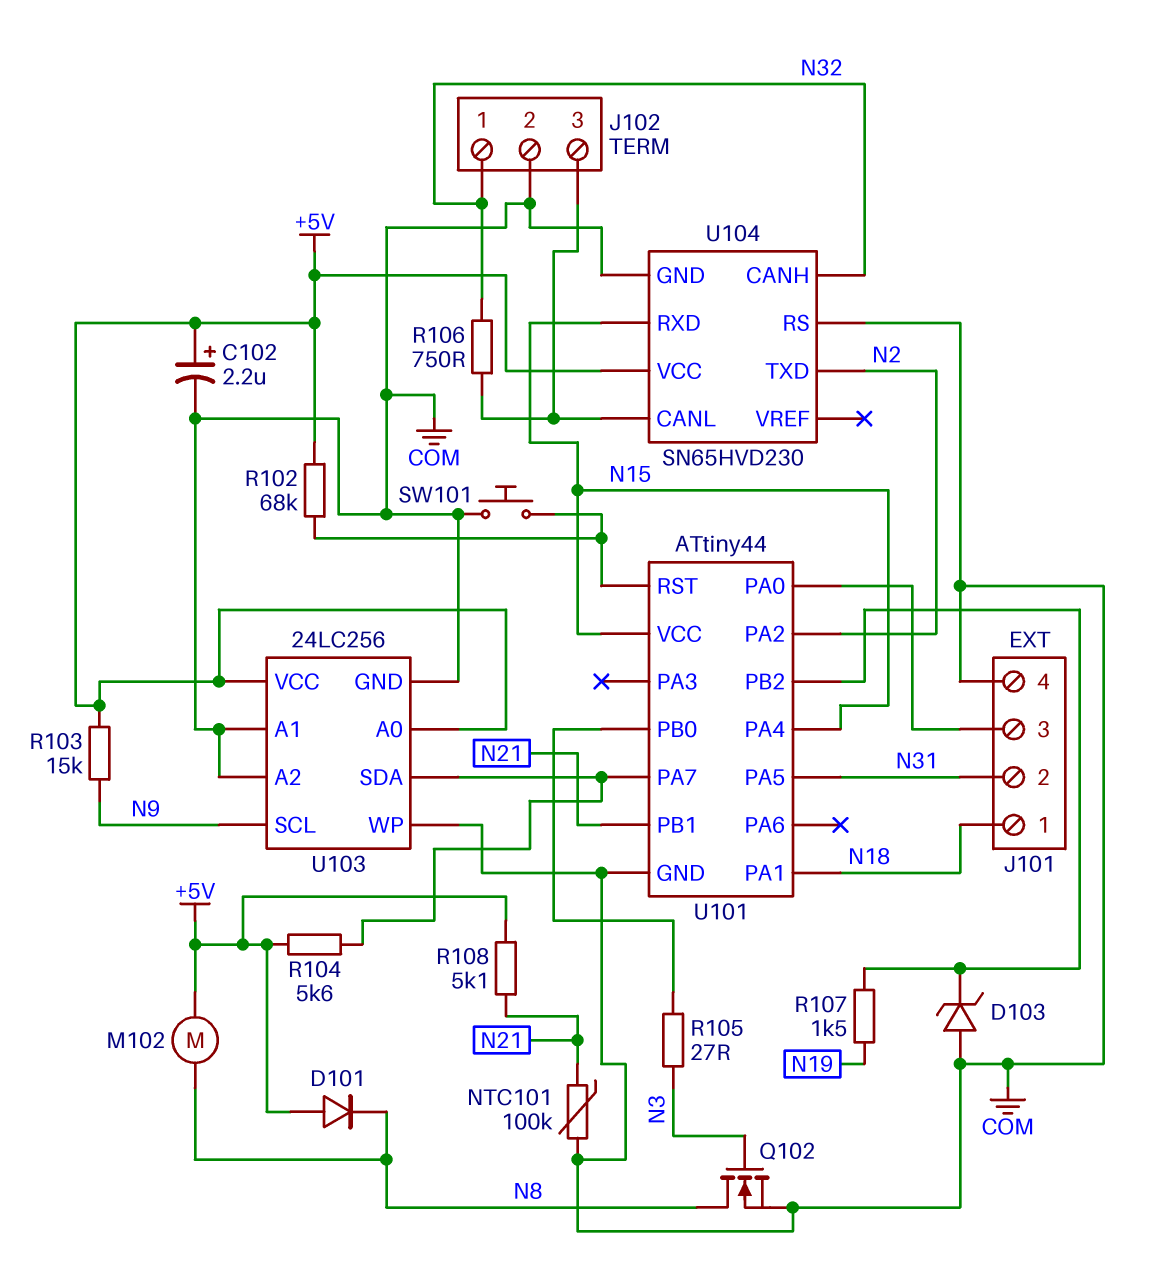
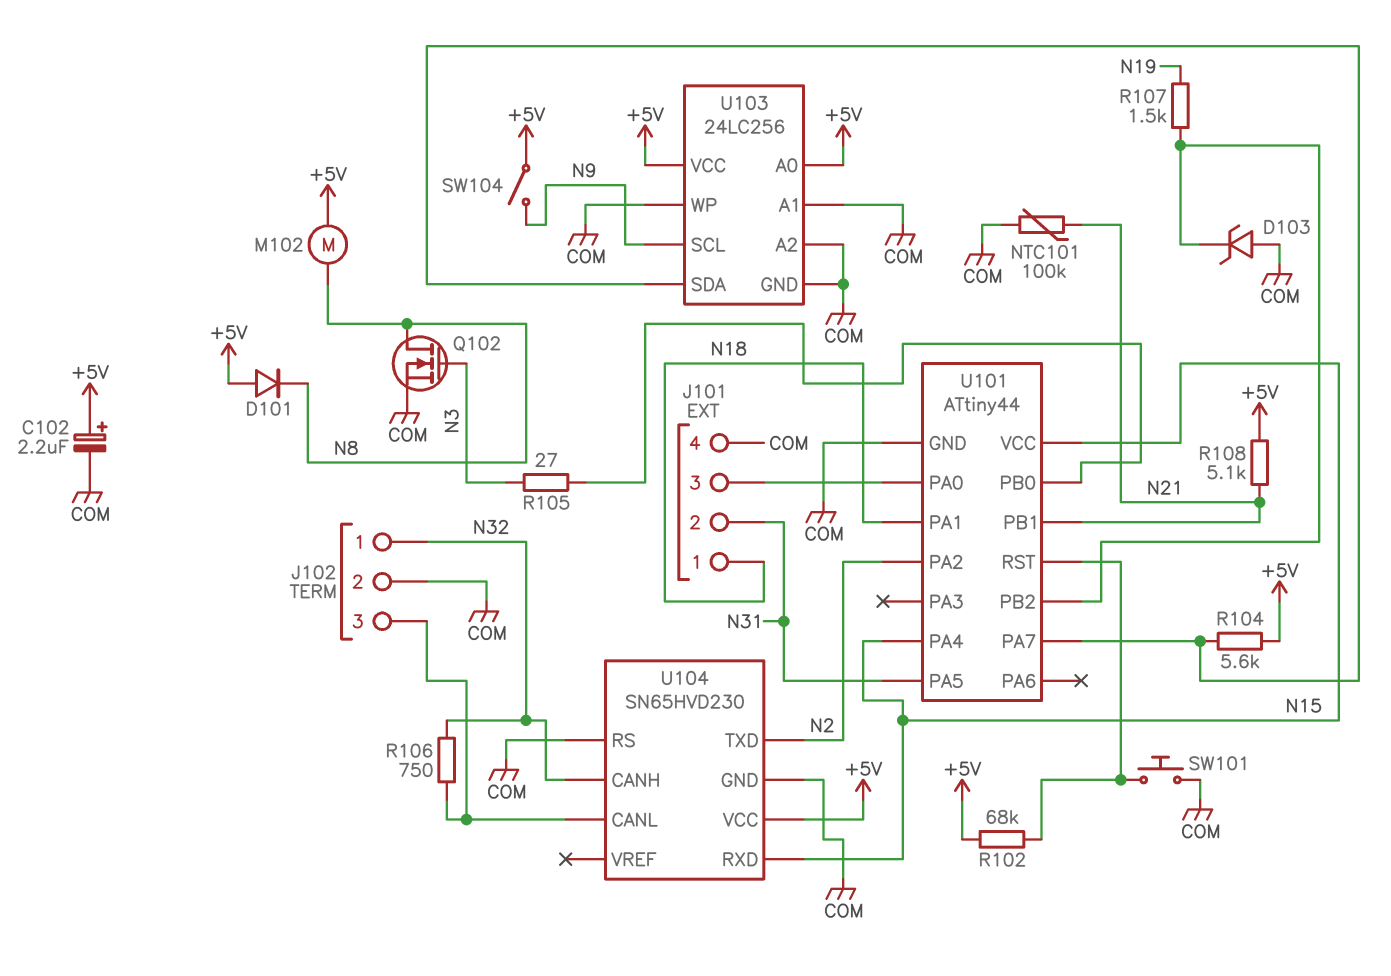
R103: 15k (+5V, N9) -> none
SW104: none -> switch (+5V, N9)

